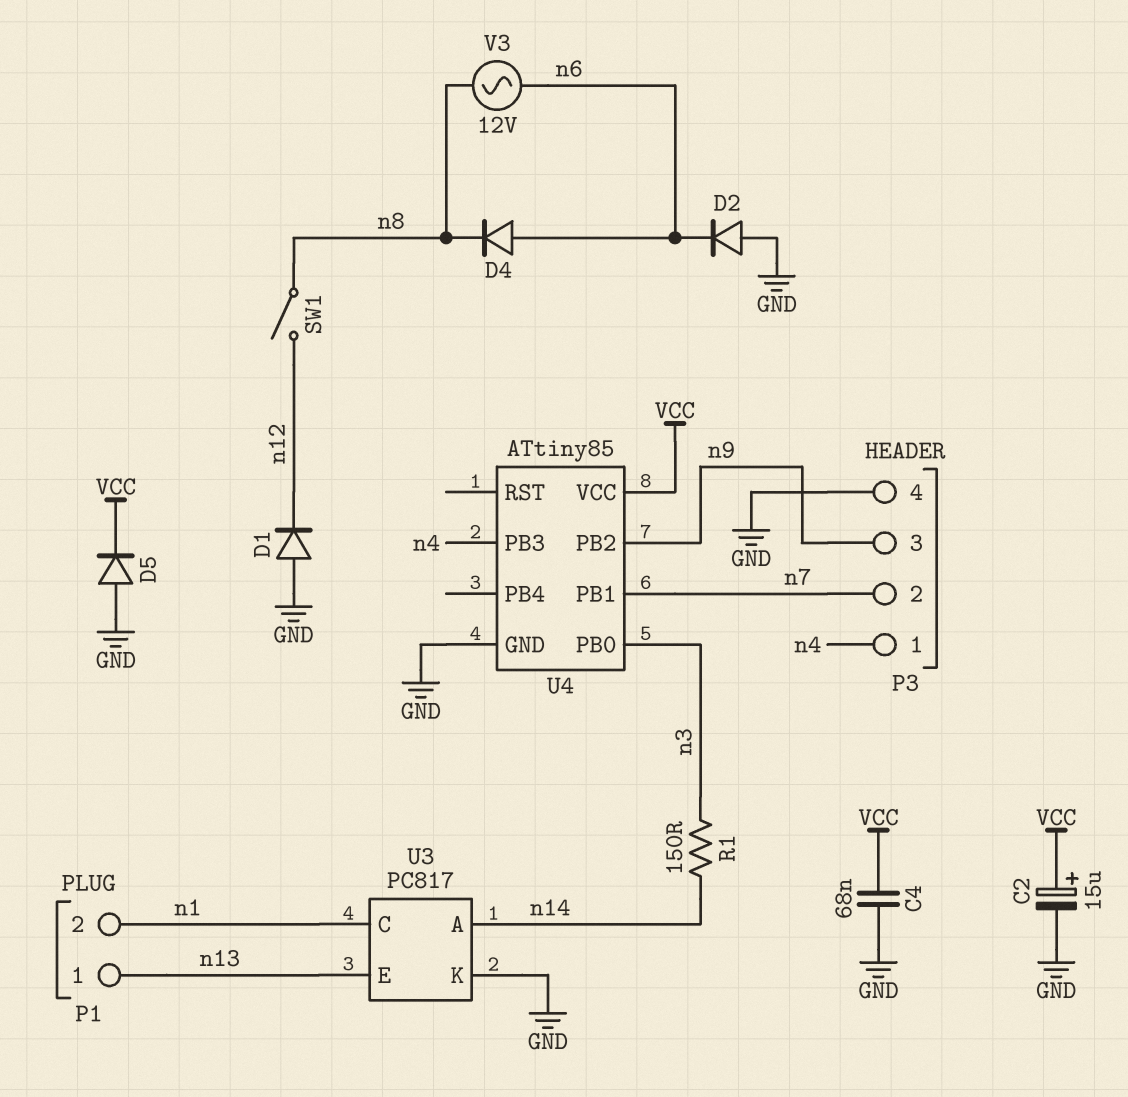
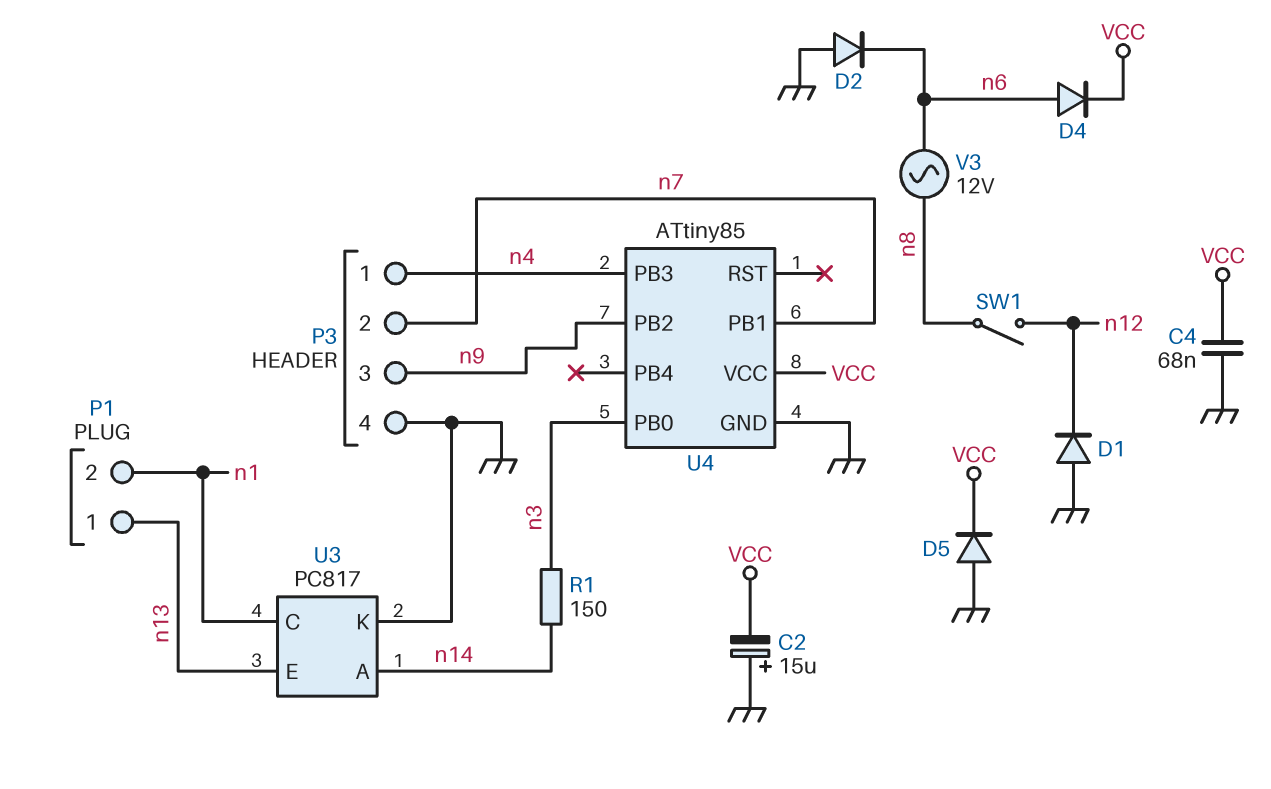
C2: 15uF (plus VCC, minus GND) -> 15uF (plus GND, minus VCC)
D4: diode (A n6, K n8) -> diode (A n6, K VCC)

